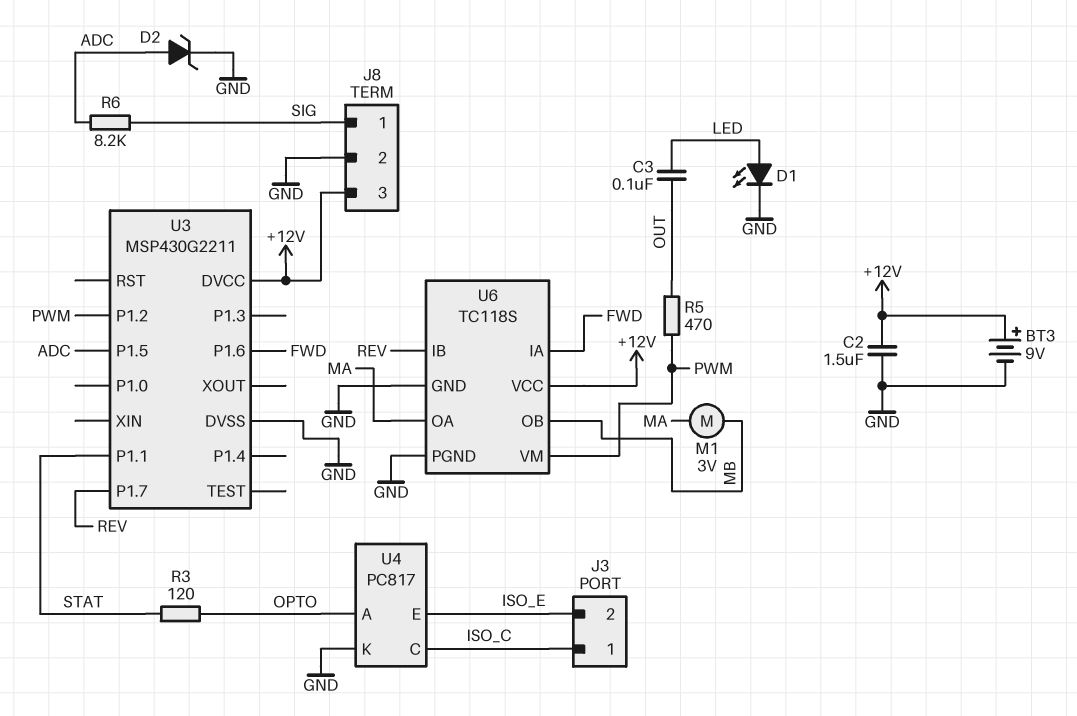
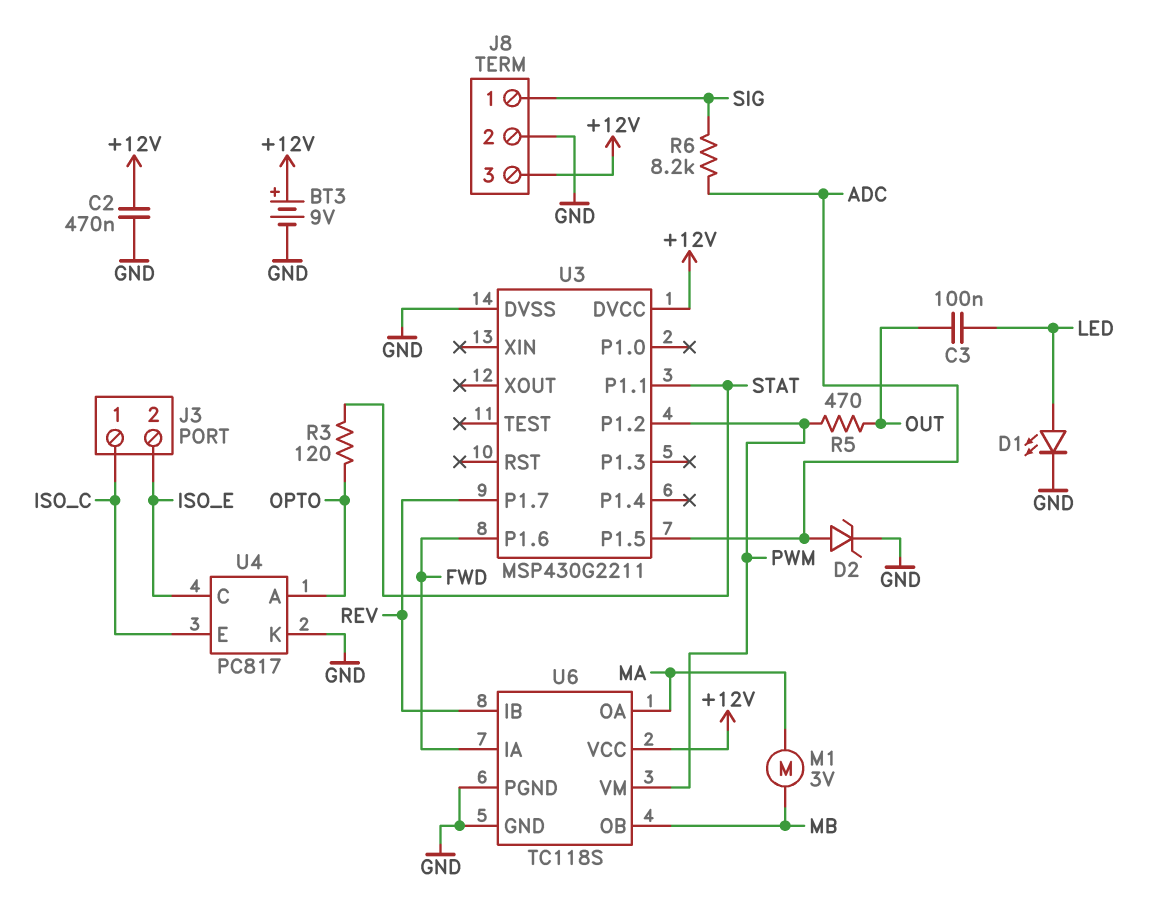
C2: 1.5uF (+12V, GND) -> 470nF (+12V, GND)
U4 pin C: ISO_C -> ISO_E
U4 pin E: ISO_E -> ISO_C

